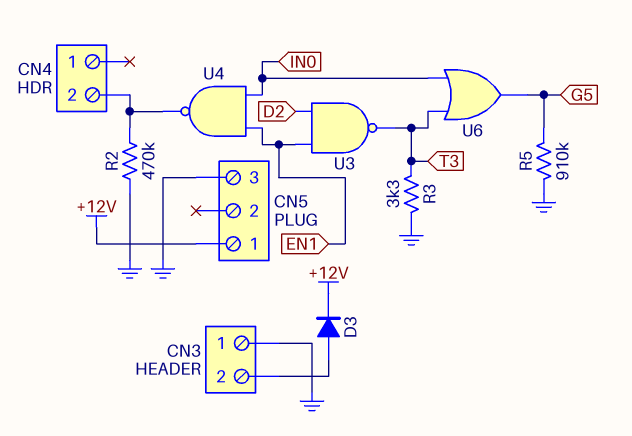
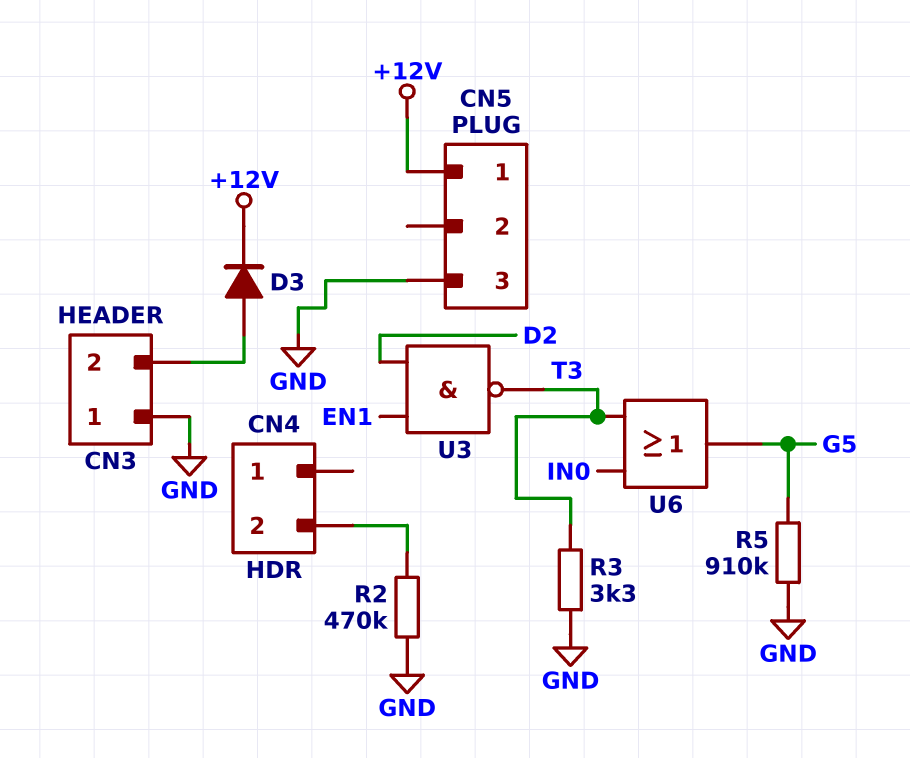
U4: NAND (in EN1, in IN0, out CN4/2) -> none

